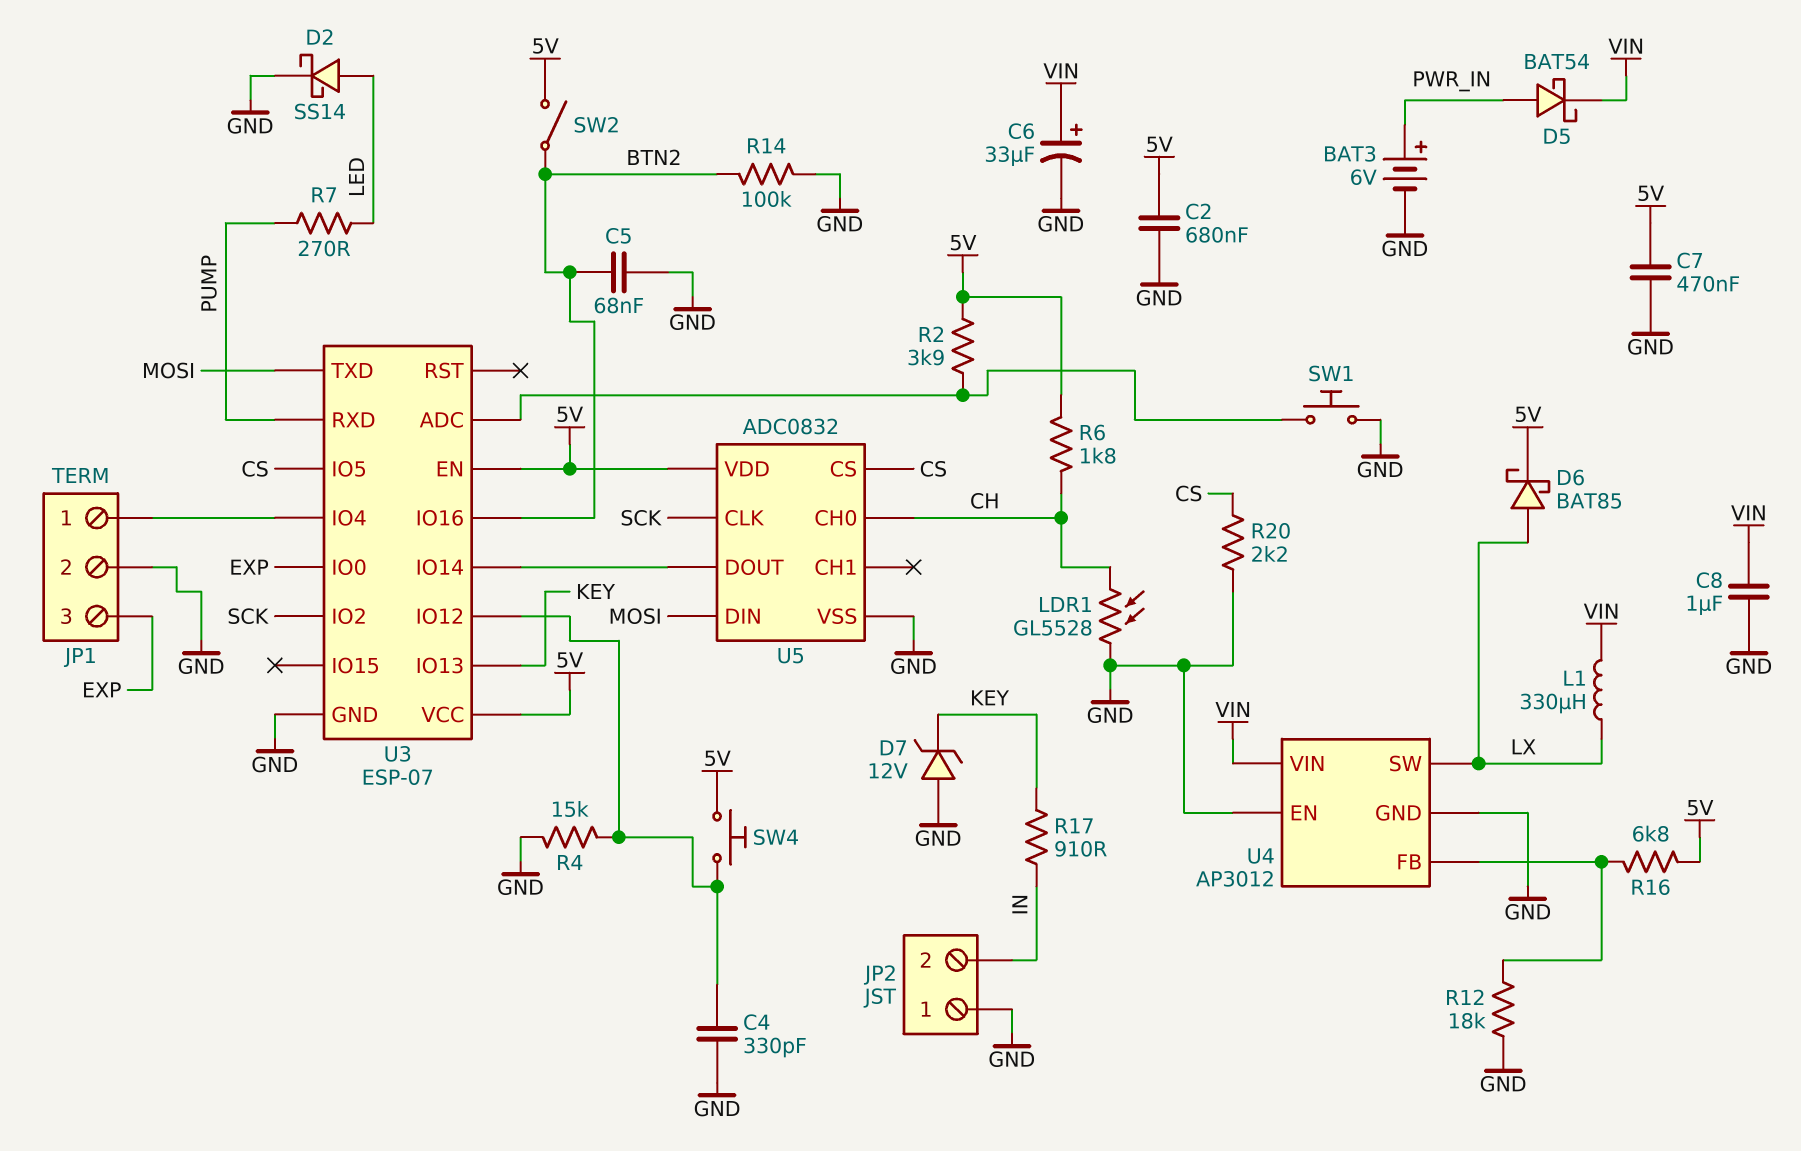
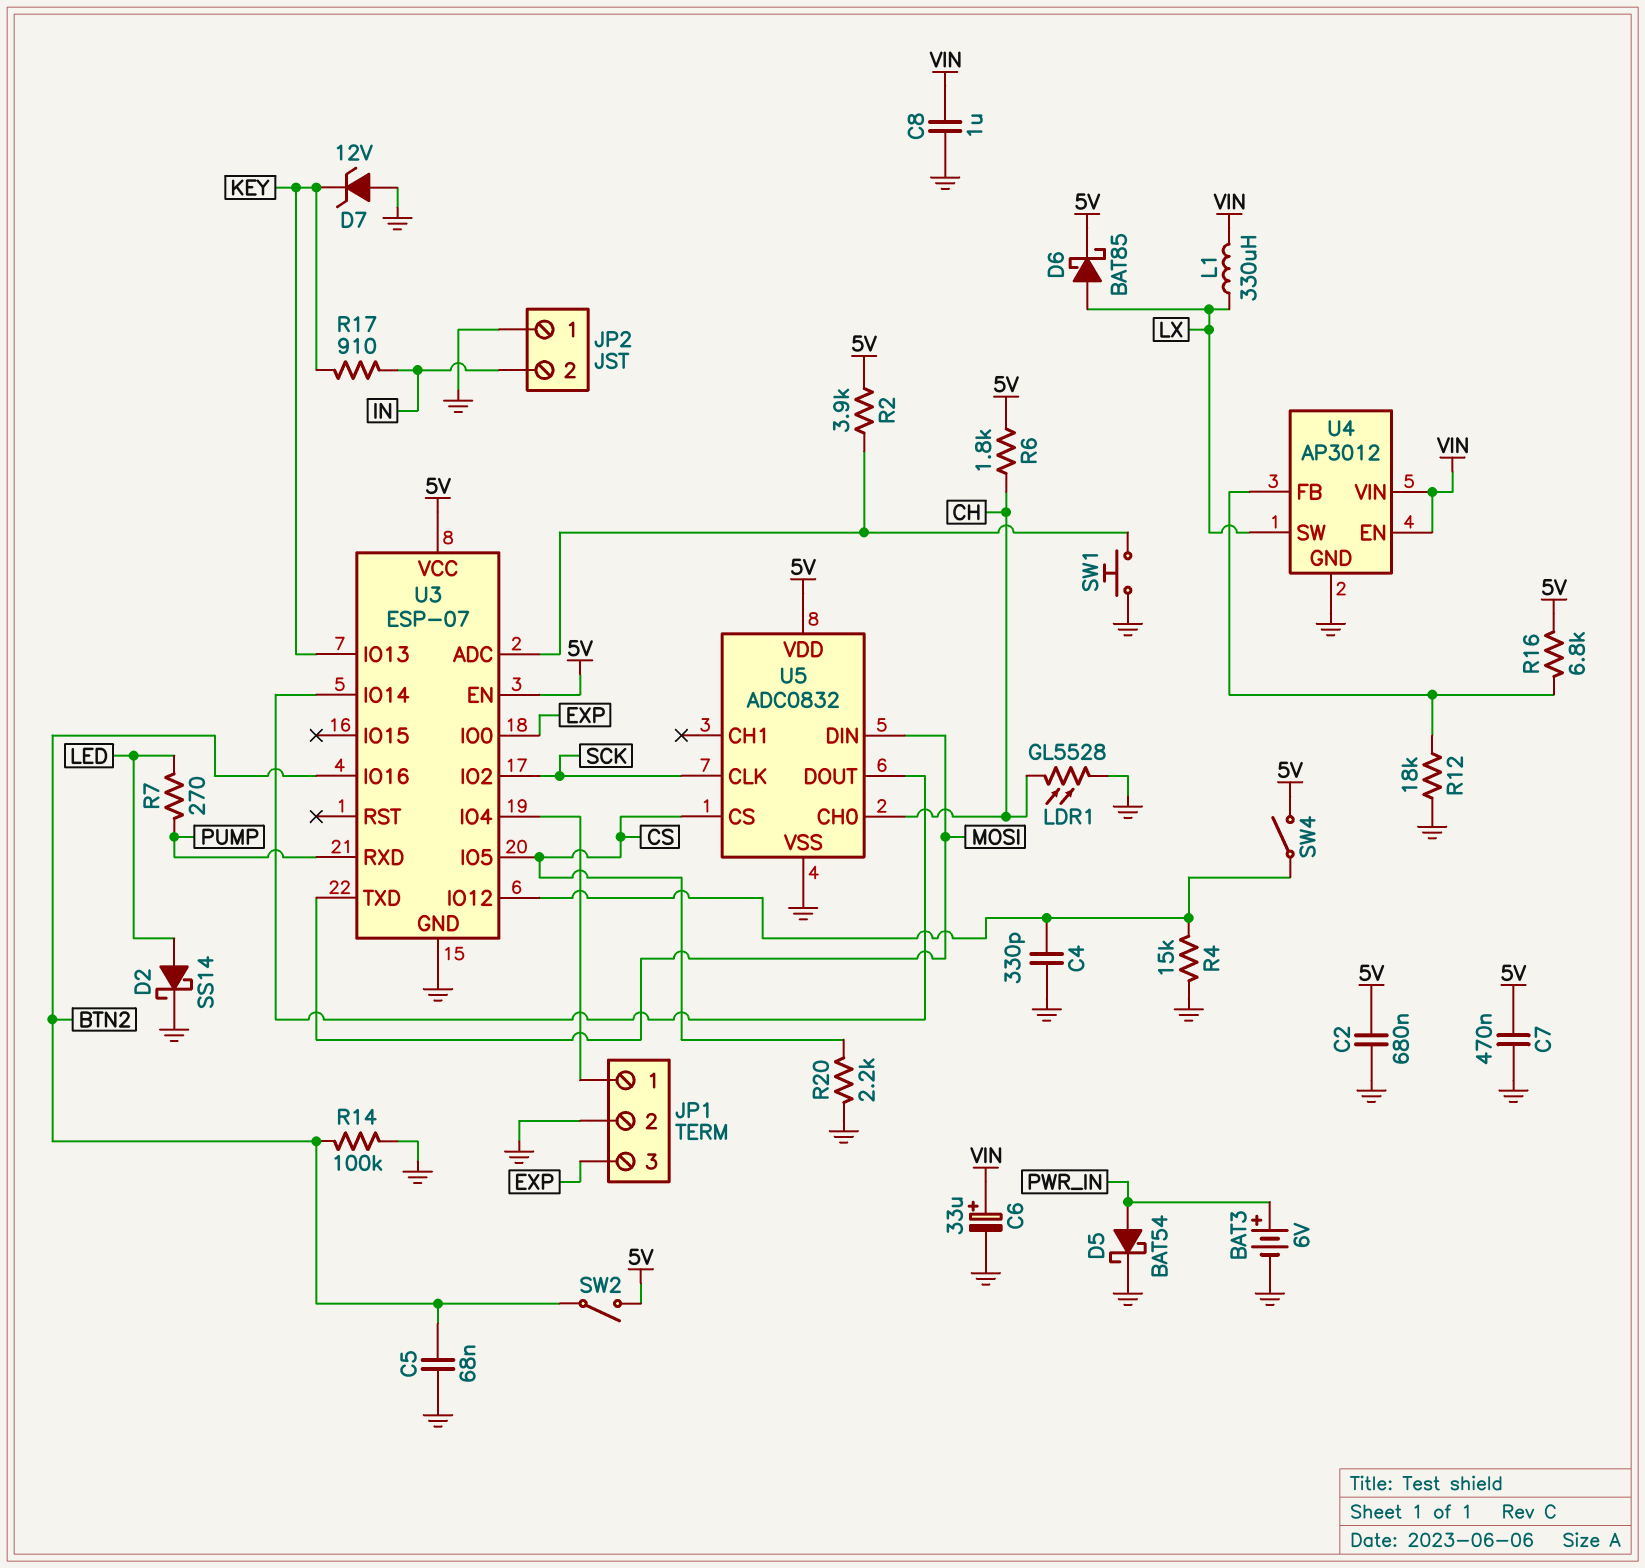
D5: schottky BAT54 (A PWR_IN, K VIN) -> schottky BAT54 (A PWR_IN, K GND)
SW4: button (5V, U3/IO12) -> switch (5V, U3/IO12)
U4 pin EN: GND -> VIN

